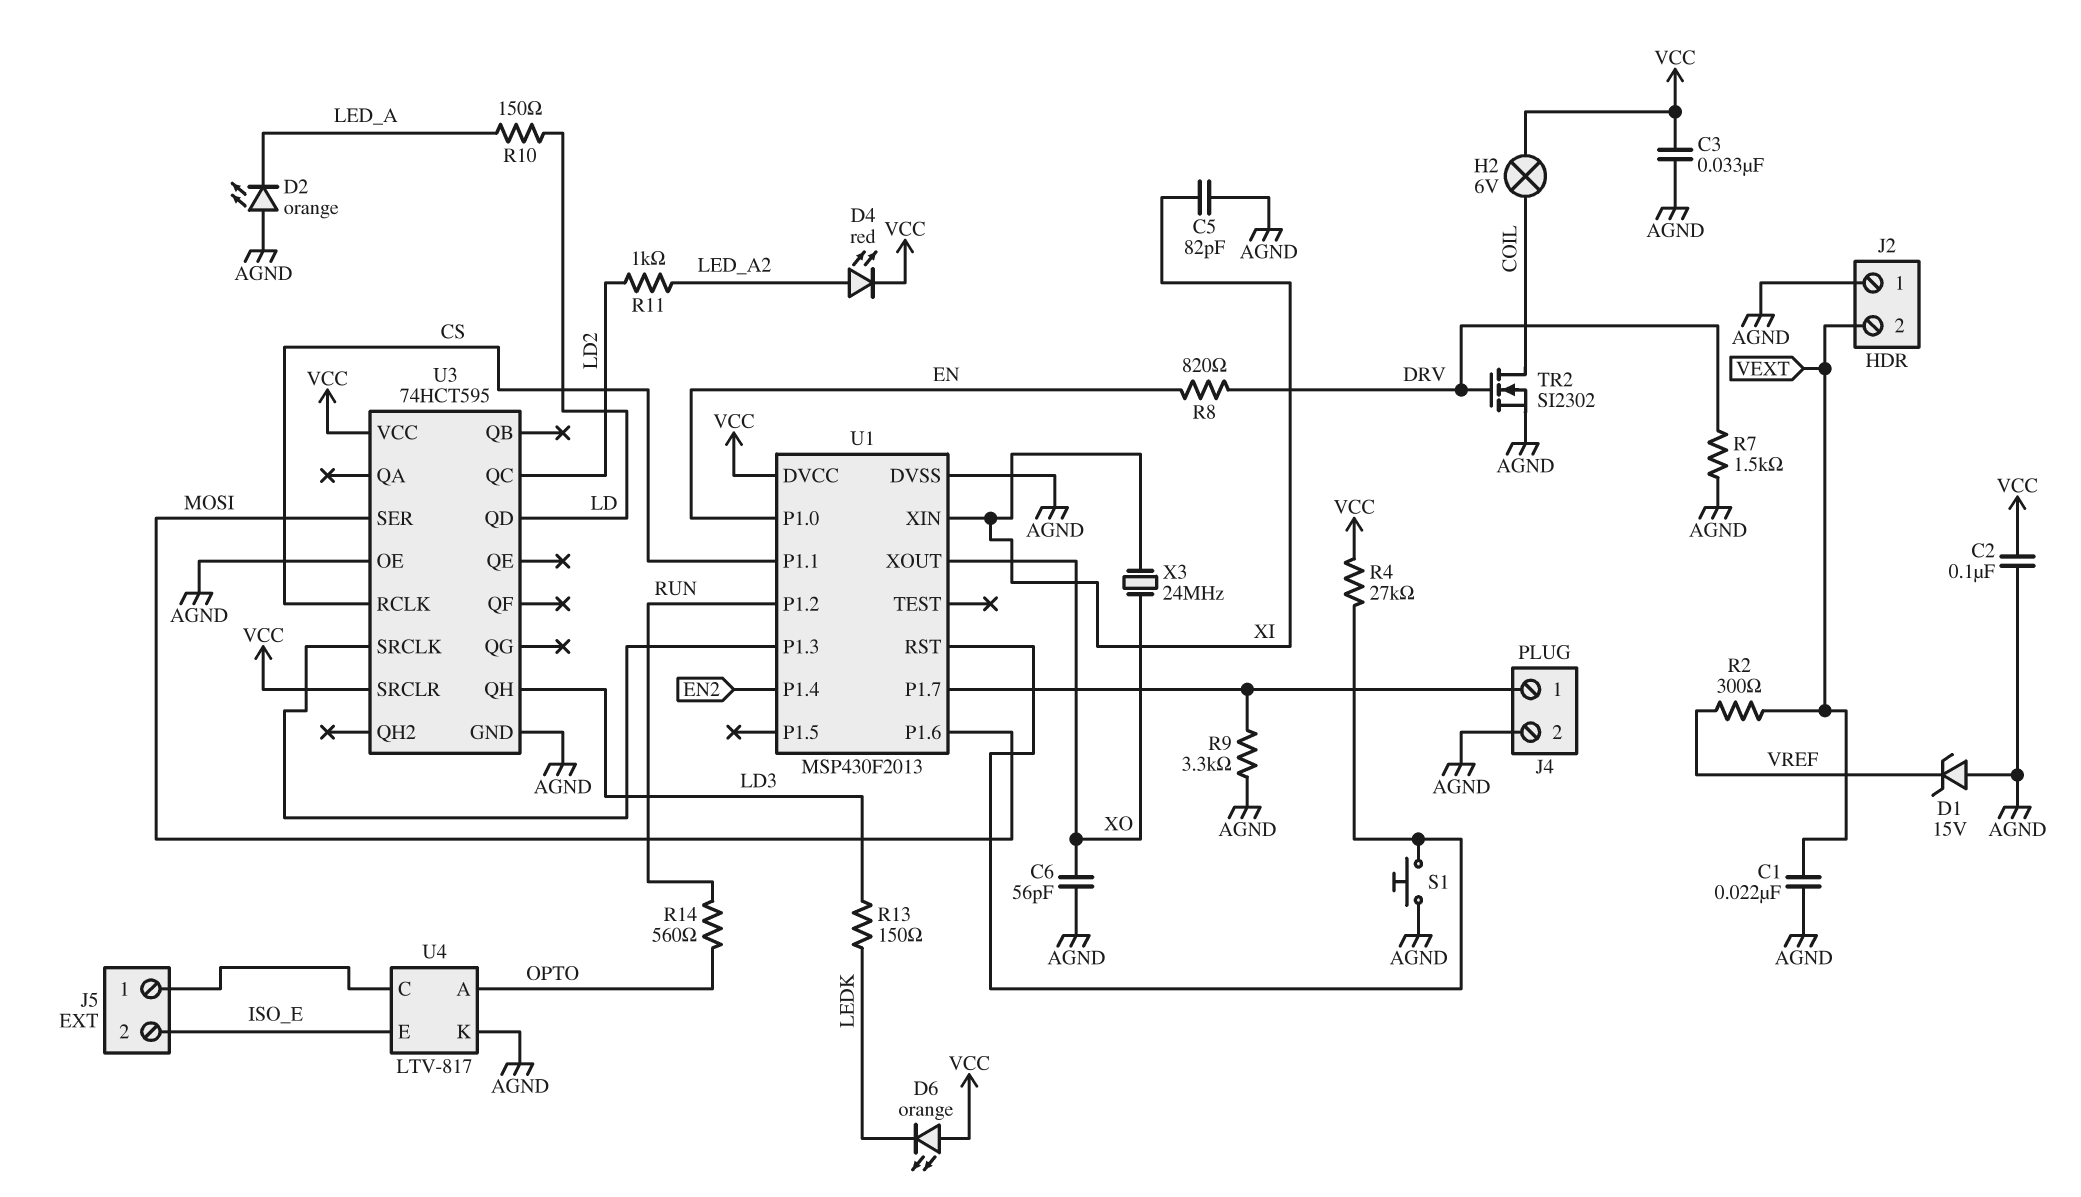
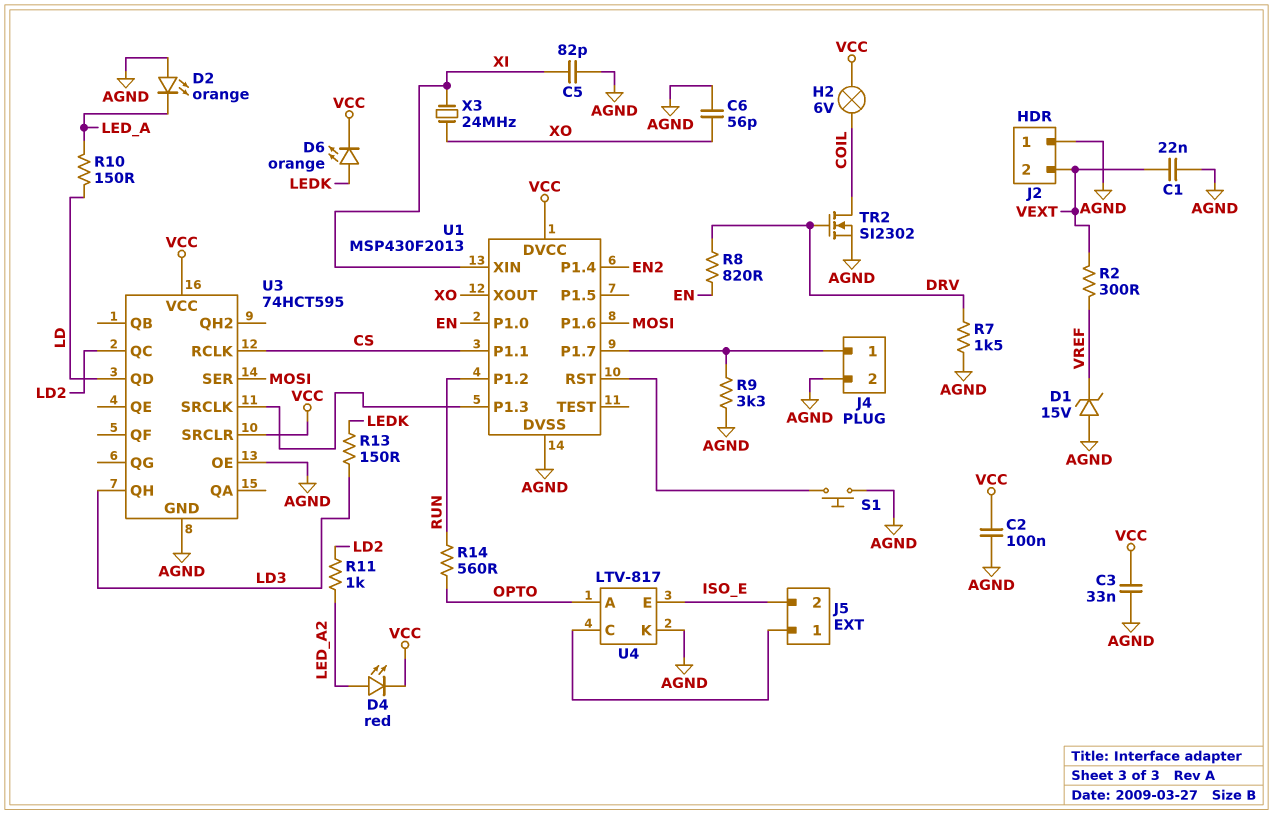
D6: LED orange (A VCC, K LEDK) -> LED orange (A LEDK, K VCC)
R4: 27k (U1/RST, VCC) -> none

